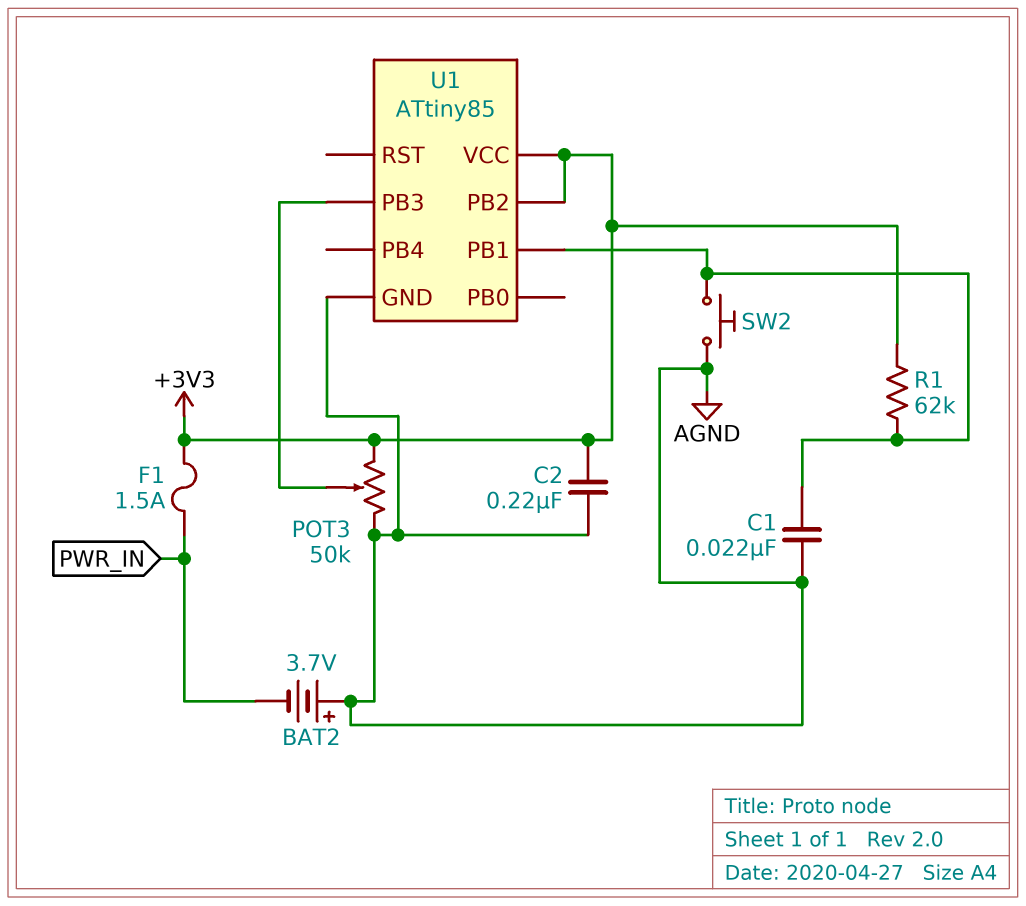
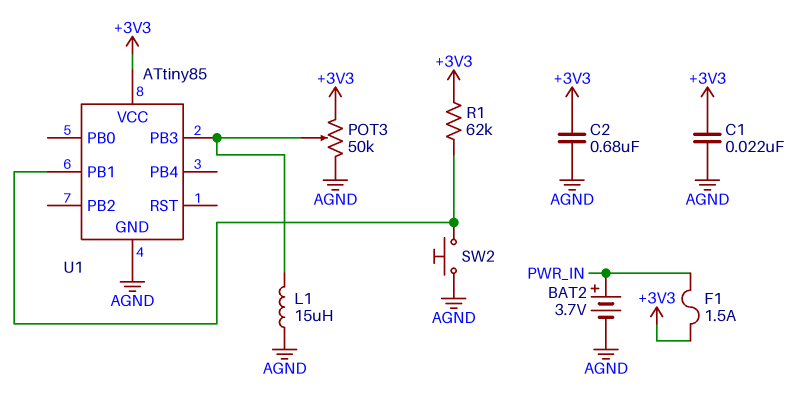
BAT2: 3.7V (plus AGND, minus PWR_IN) -> 3.7V (plus PWR_IN, minus AGND)
C1: 22nF (AGND, U1/PB1) -> 22nF (+3V3, AGND)
C2: 220nF (+3V3, AGND) -> 680nF (+3V3, AGND)
L1: none -> 15uH (AGND, U1/PB3)
U1 pin PB2: +3V3 -> none

